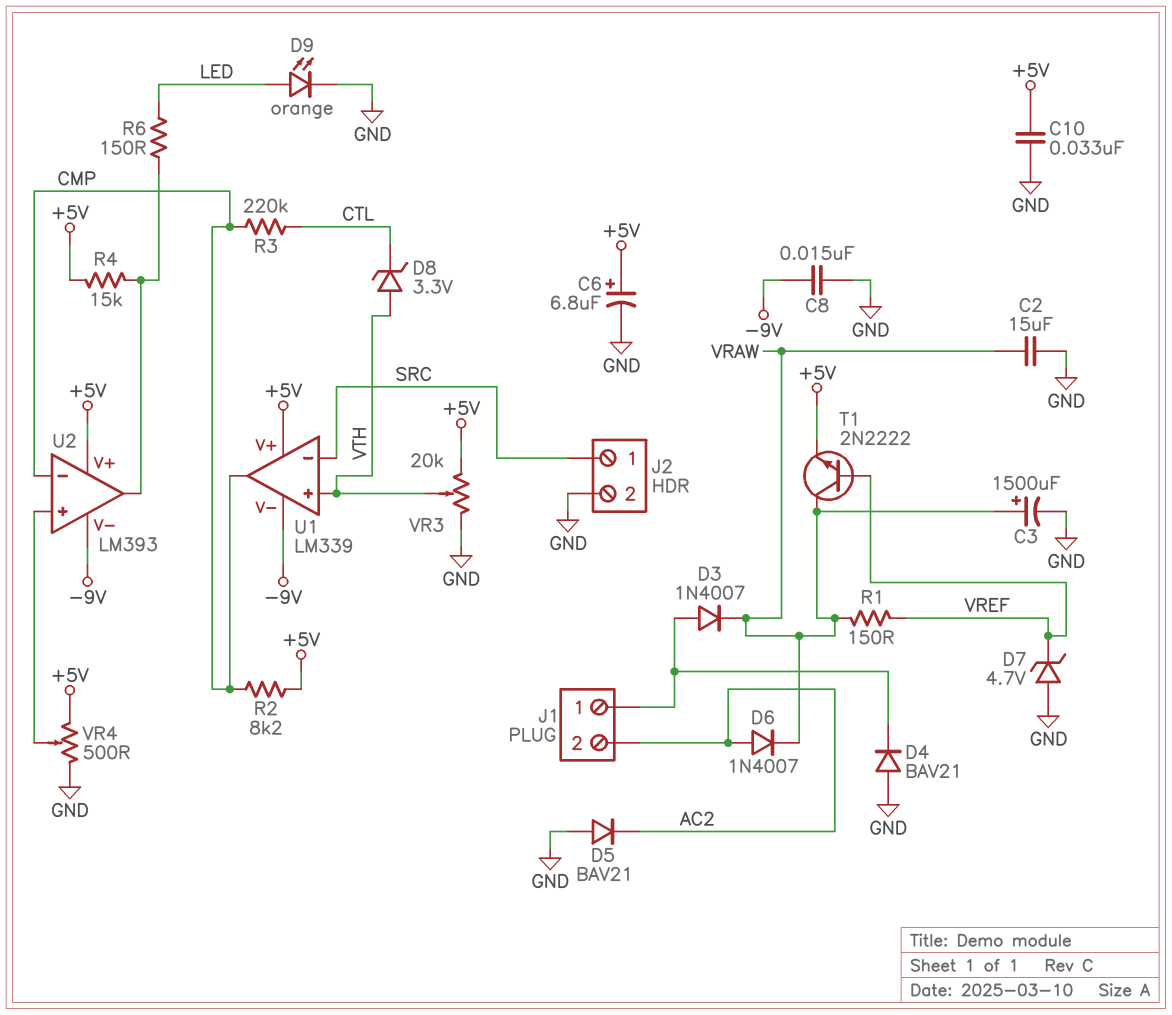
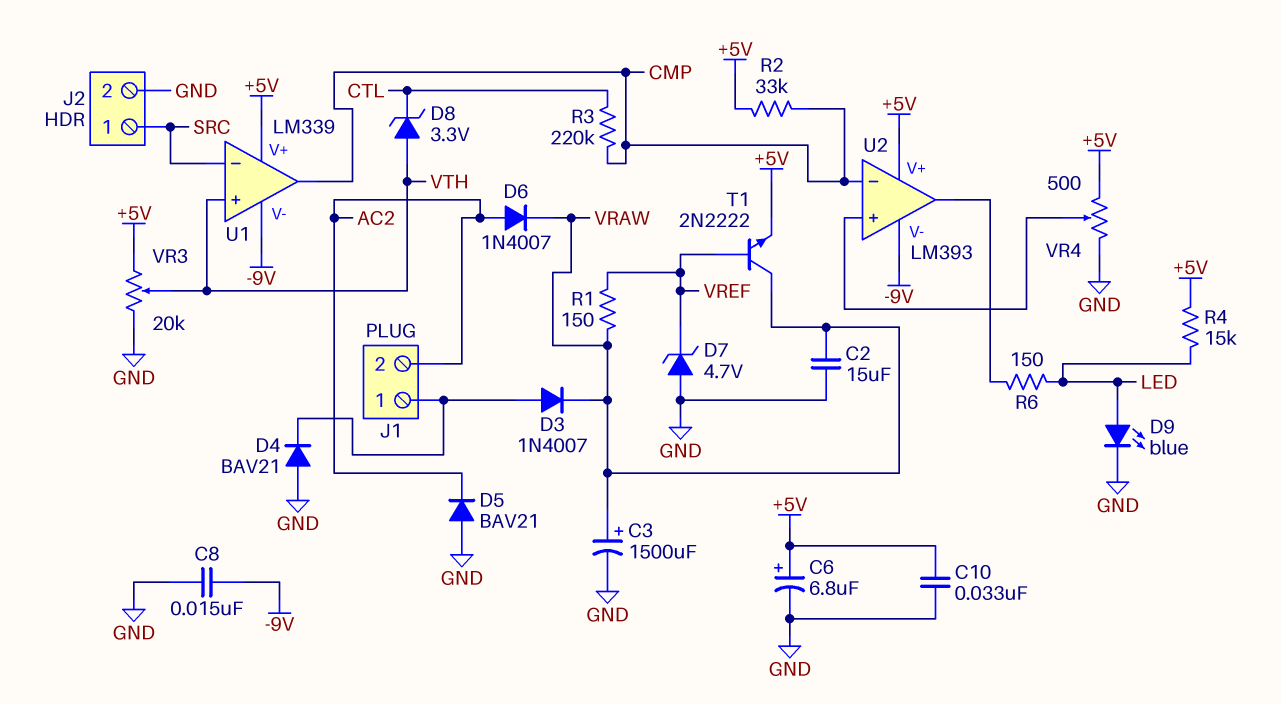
D9: LED orange (A LED, K GND) -> LED blue (A LED, K GND)
R2: 8.2k (+5V, CMP) -> 33k (+5V, CMP)
R4: 15k (+5V, U2/out) -> 15k (+5V, LED)

